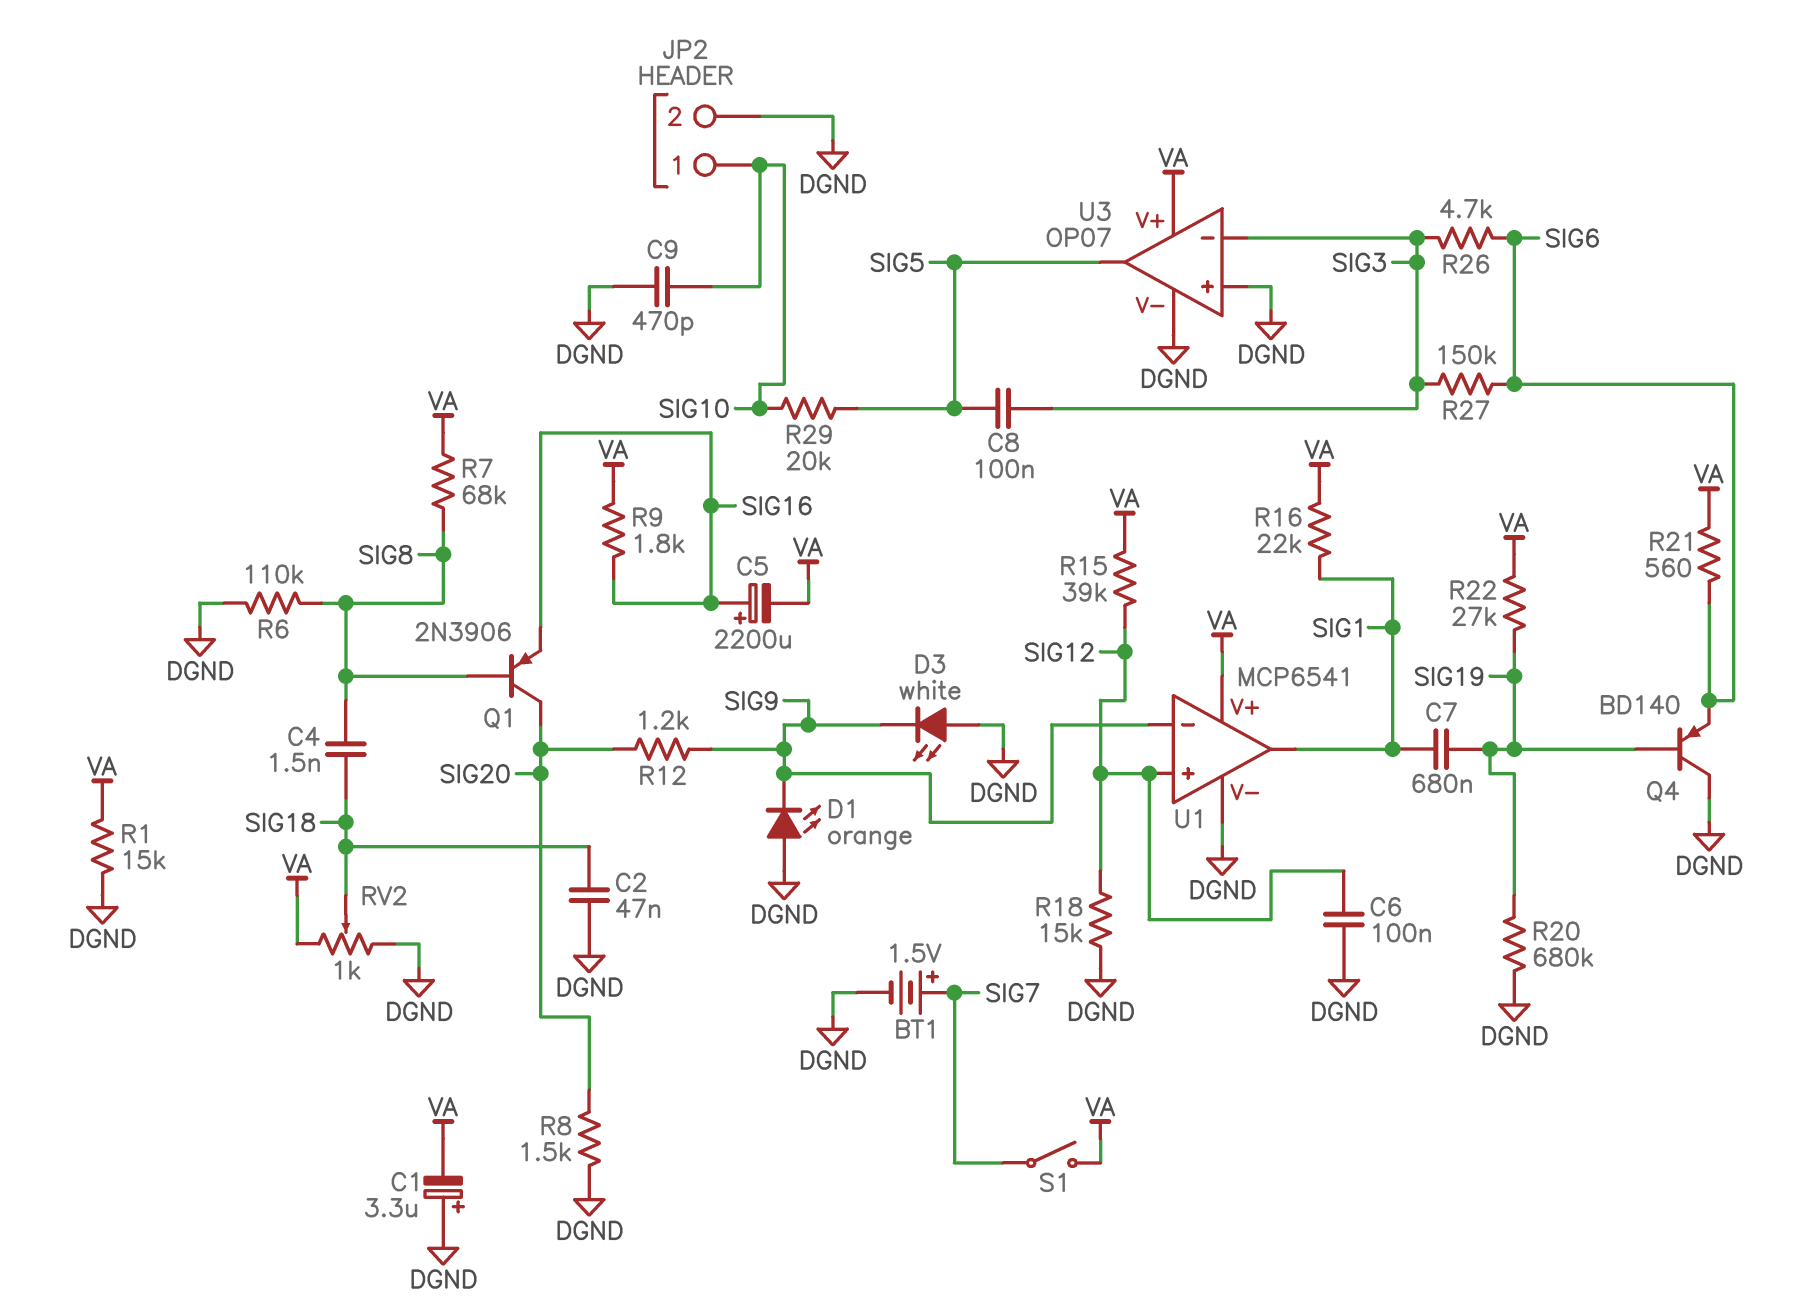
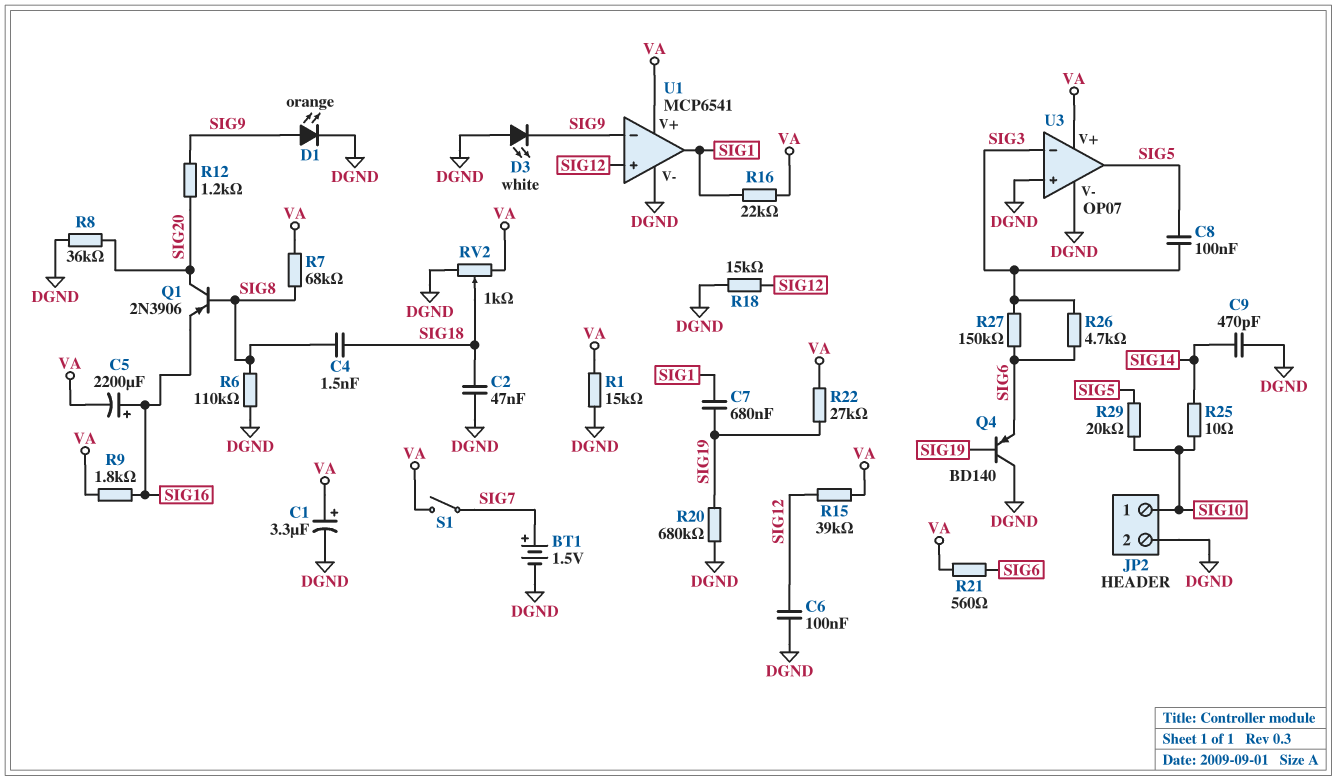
C1: 3.3uF (plus DGND, minus VA) -> 3.3uF (plus VA, minus DGND)
C9: 470pF (DGND, SIG10) -> 470pF (DGND, SIG14)
D1: LED orange (A DGND, K SIG9) -> LED orange (A SIG9, K DGND)
R8: 1.5k (DGND, SIG20) -> 36k (DGND, SIG20)
R25: none -> 10 (SIG10, SIG14)

